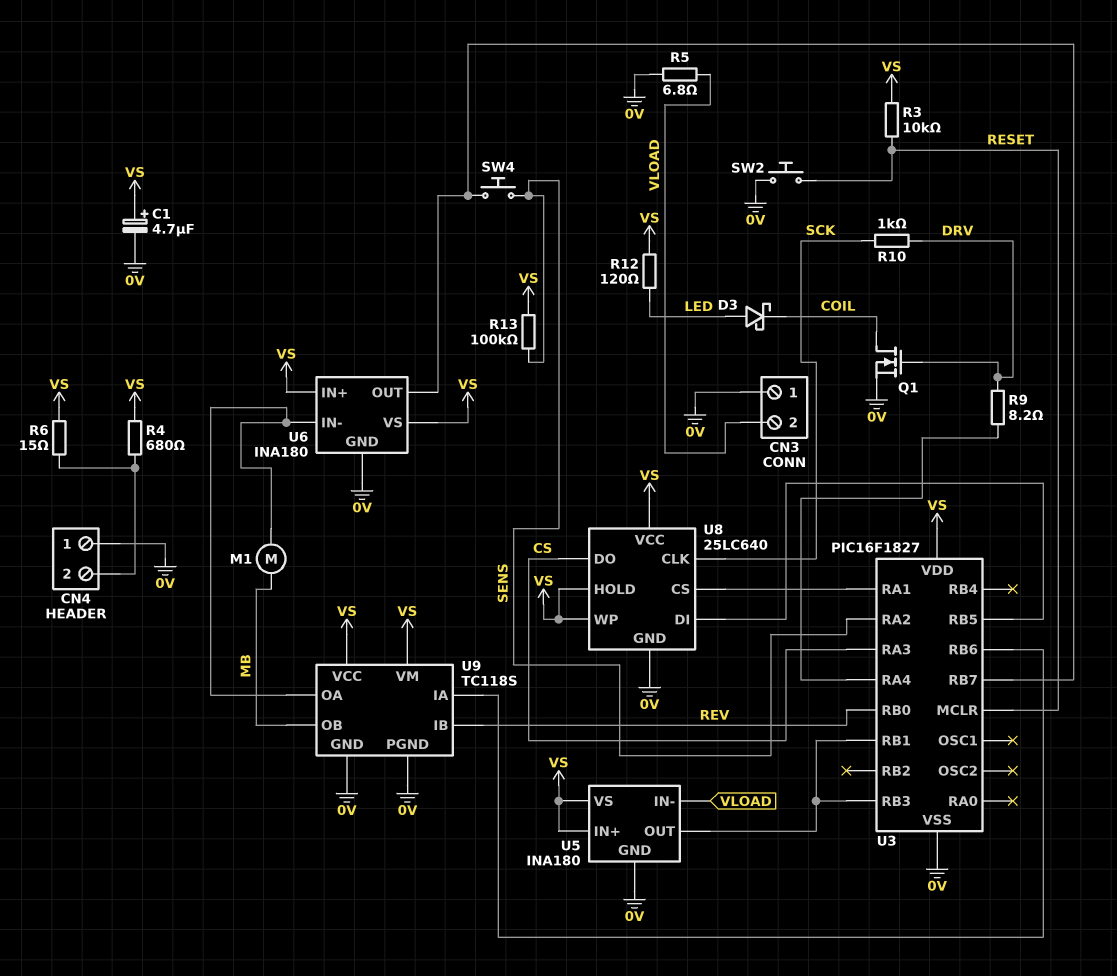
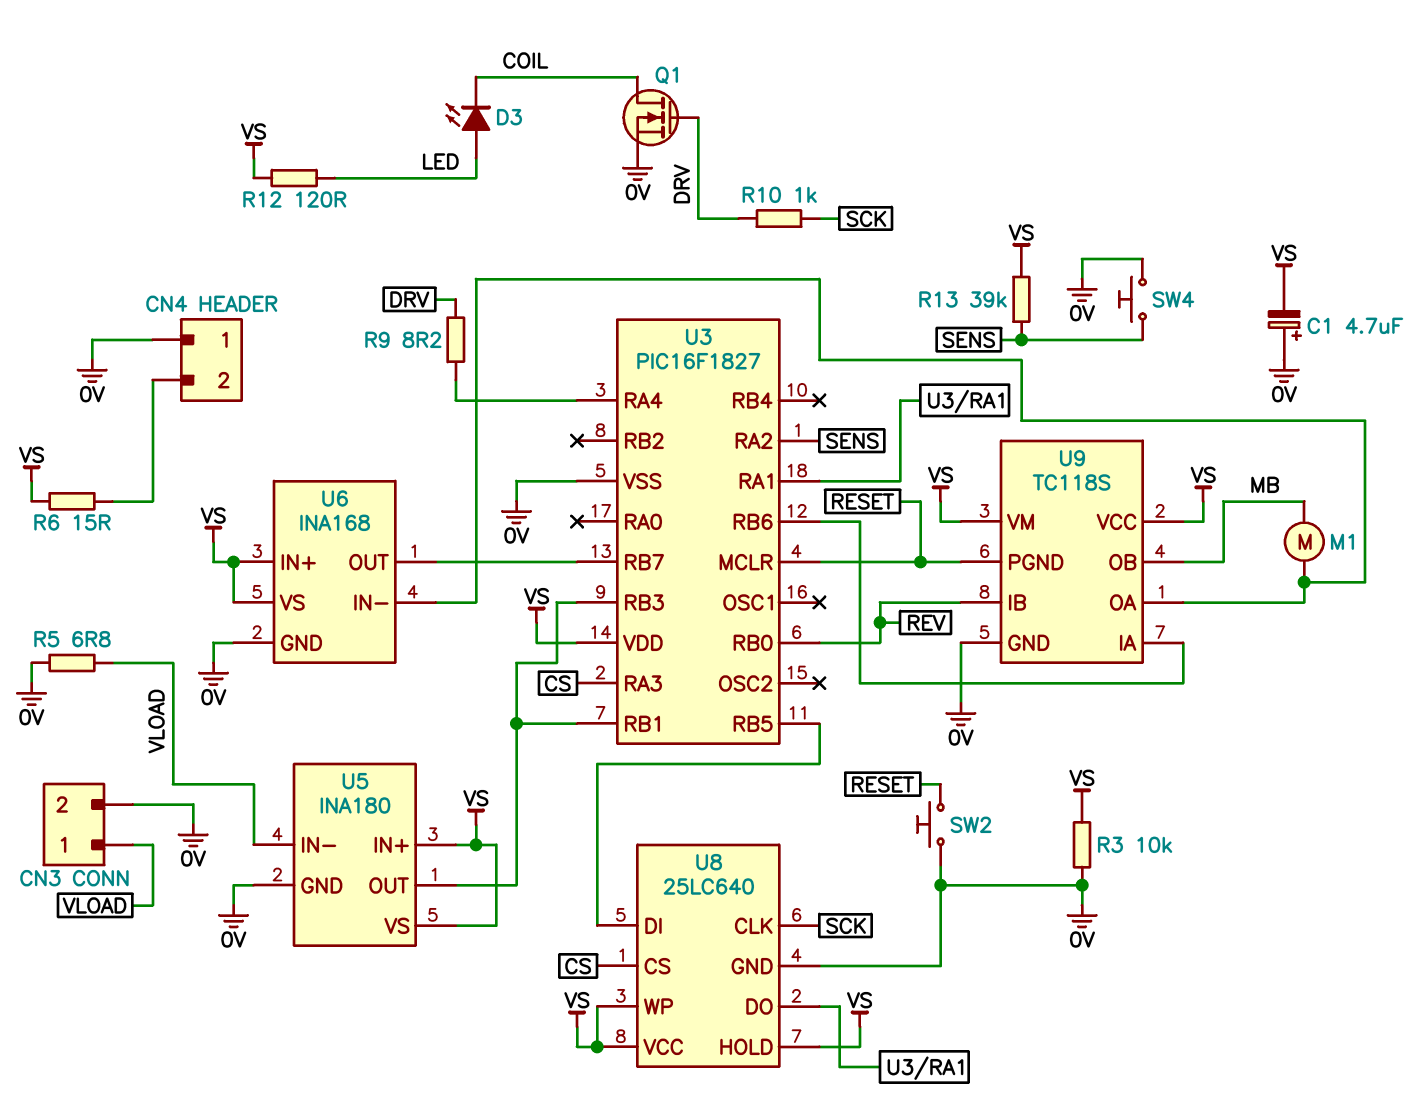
C1: 4.7uF (plus VS, minus 0V) -> 4.7uF (plus 0V, minus VS)
CN3 pin 1: 0V -> VLOAD
CN3 pin 2: VLOAD -> 0V
D3: schottky (A LED, K COIL) -> LED (A LED, K COIL)
R3: 10k (RESET, VS) -> 10k (0V, VS)
R4: 680 (CN4/2, VS) -> none
R13: 100k (SENS, VS) -> 39k (SENS, VS)
SW4: button (SENS, U3/RB7) -> button (0V, SENS)
U6: INA180 -> INA168
U8 pin CS: U3/RA1 -> CS
U8 pin DO: CS -> U3/RA1
U9 pin PGND: 0V -> RESET

